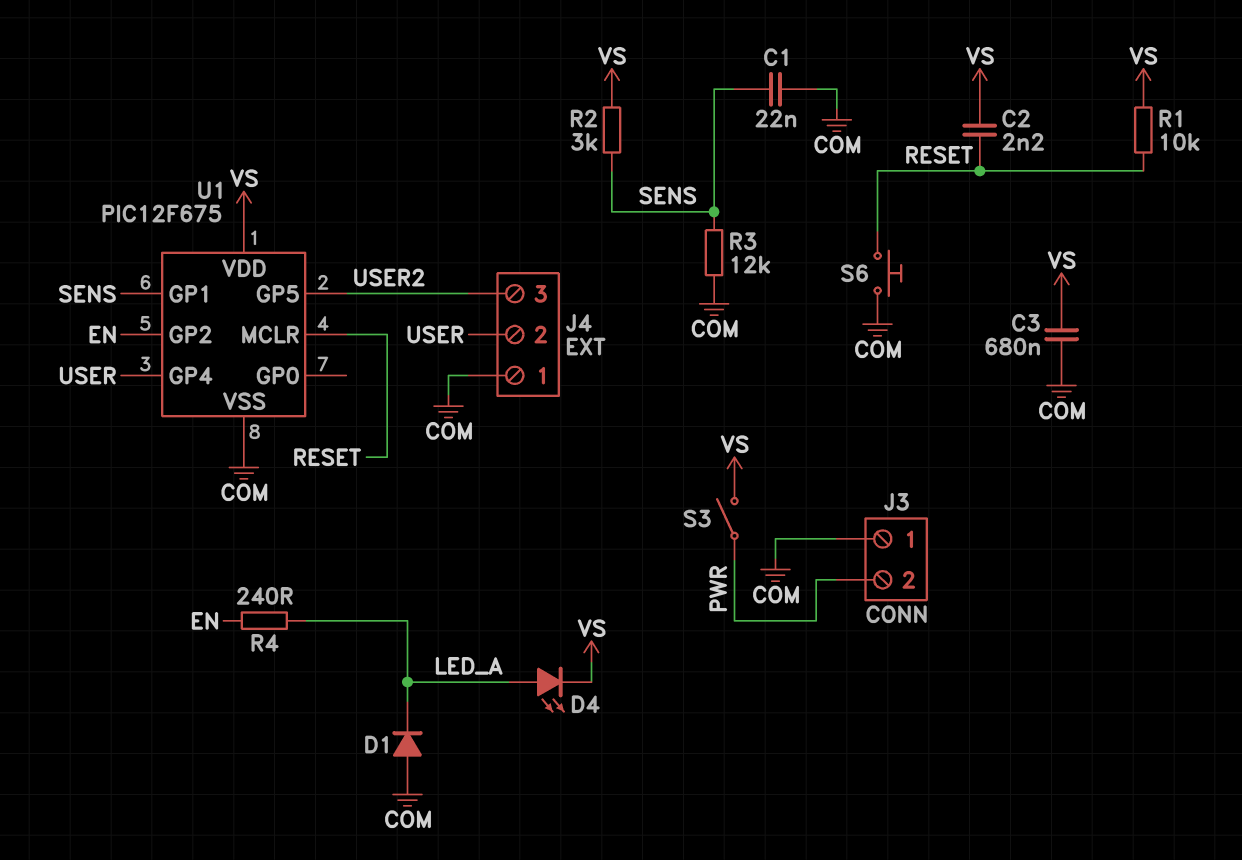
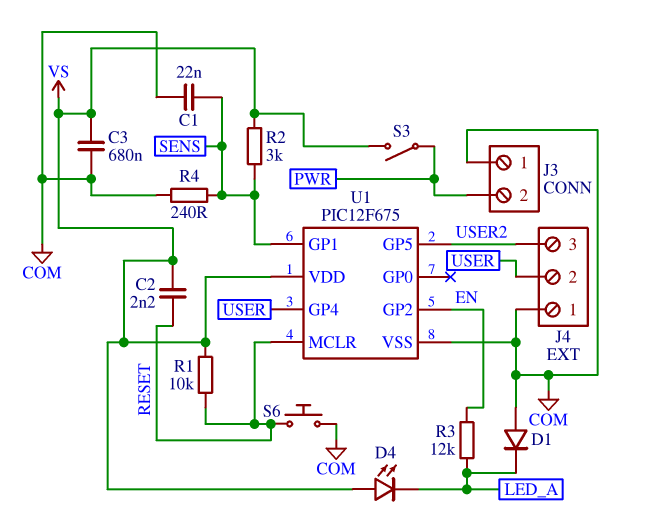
D4: LED (A LED_A, K VS) -> LED (A VS, K LED_A)
R3: 12k (COM, SENS) -> 12k (EN, LED_A)
R4: 240 (EN, LED_A) -> 240 (COM, SENS)

